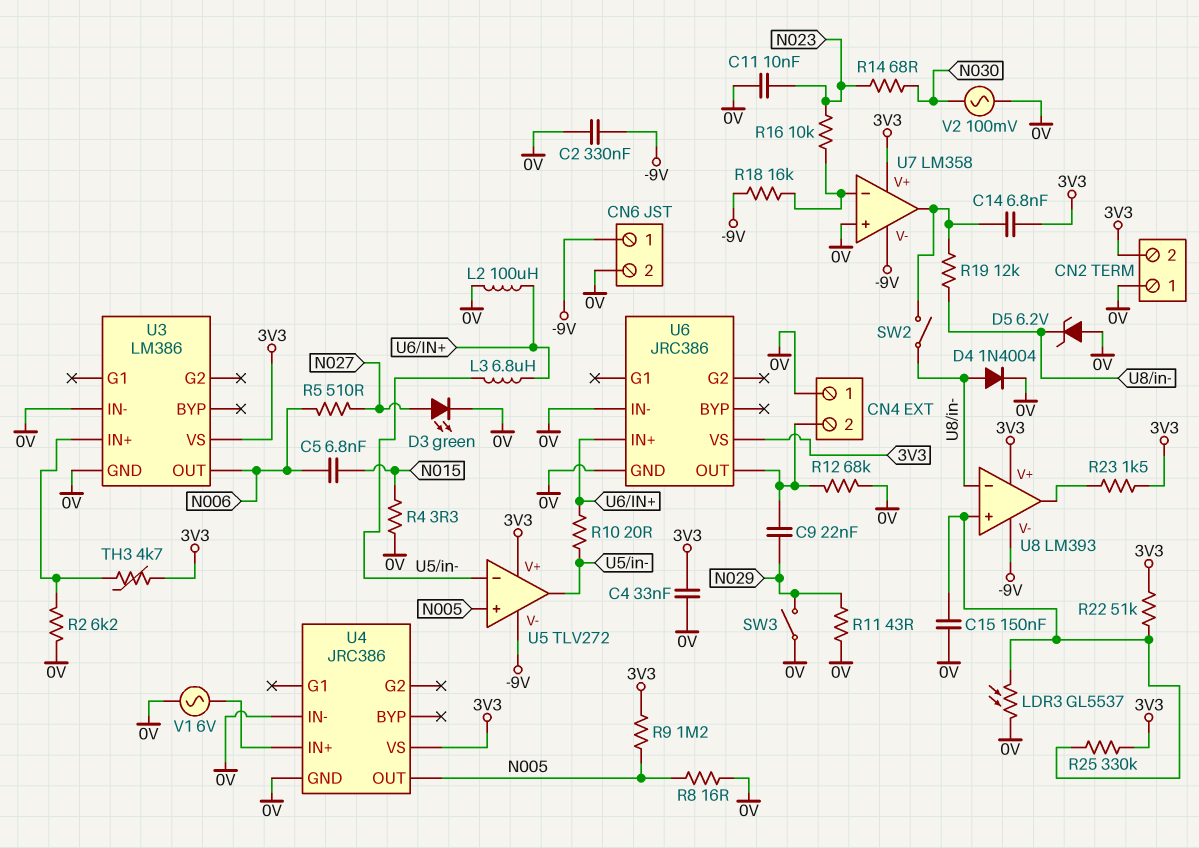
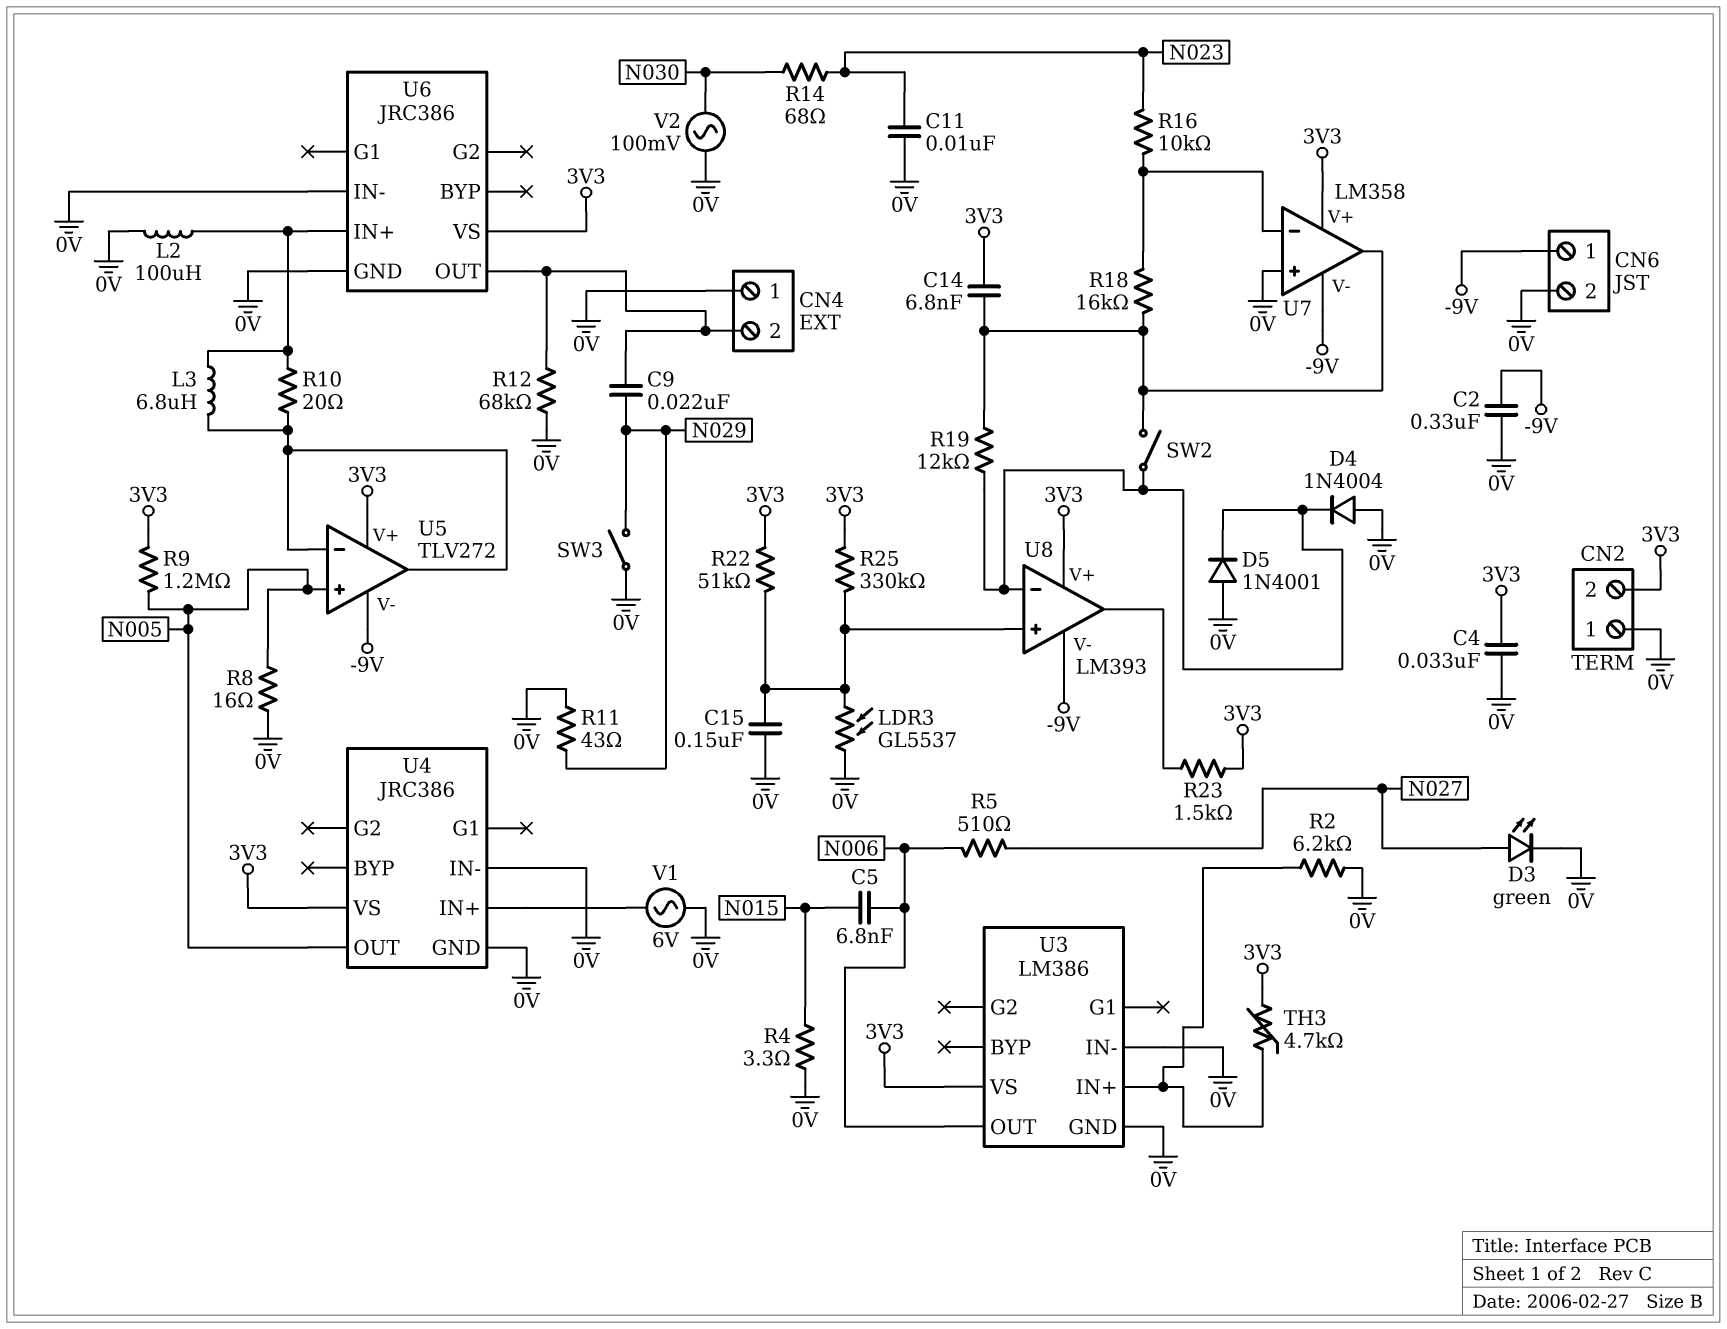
D4: diode 1N4004 (A U8/in-, K 0V) -> diode 1N4004 (A 0V, K U8/in-)
D5: zener 6.2V (A 0V, K U8/in-) -> diode 1N4001 (A 0V, K U8/in-)
R18: 16k (-9V, U7/in-) -> 16k (U7/in-, U7/out)

